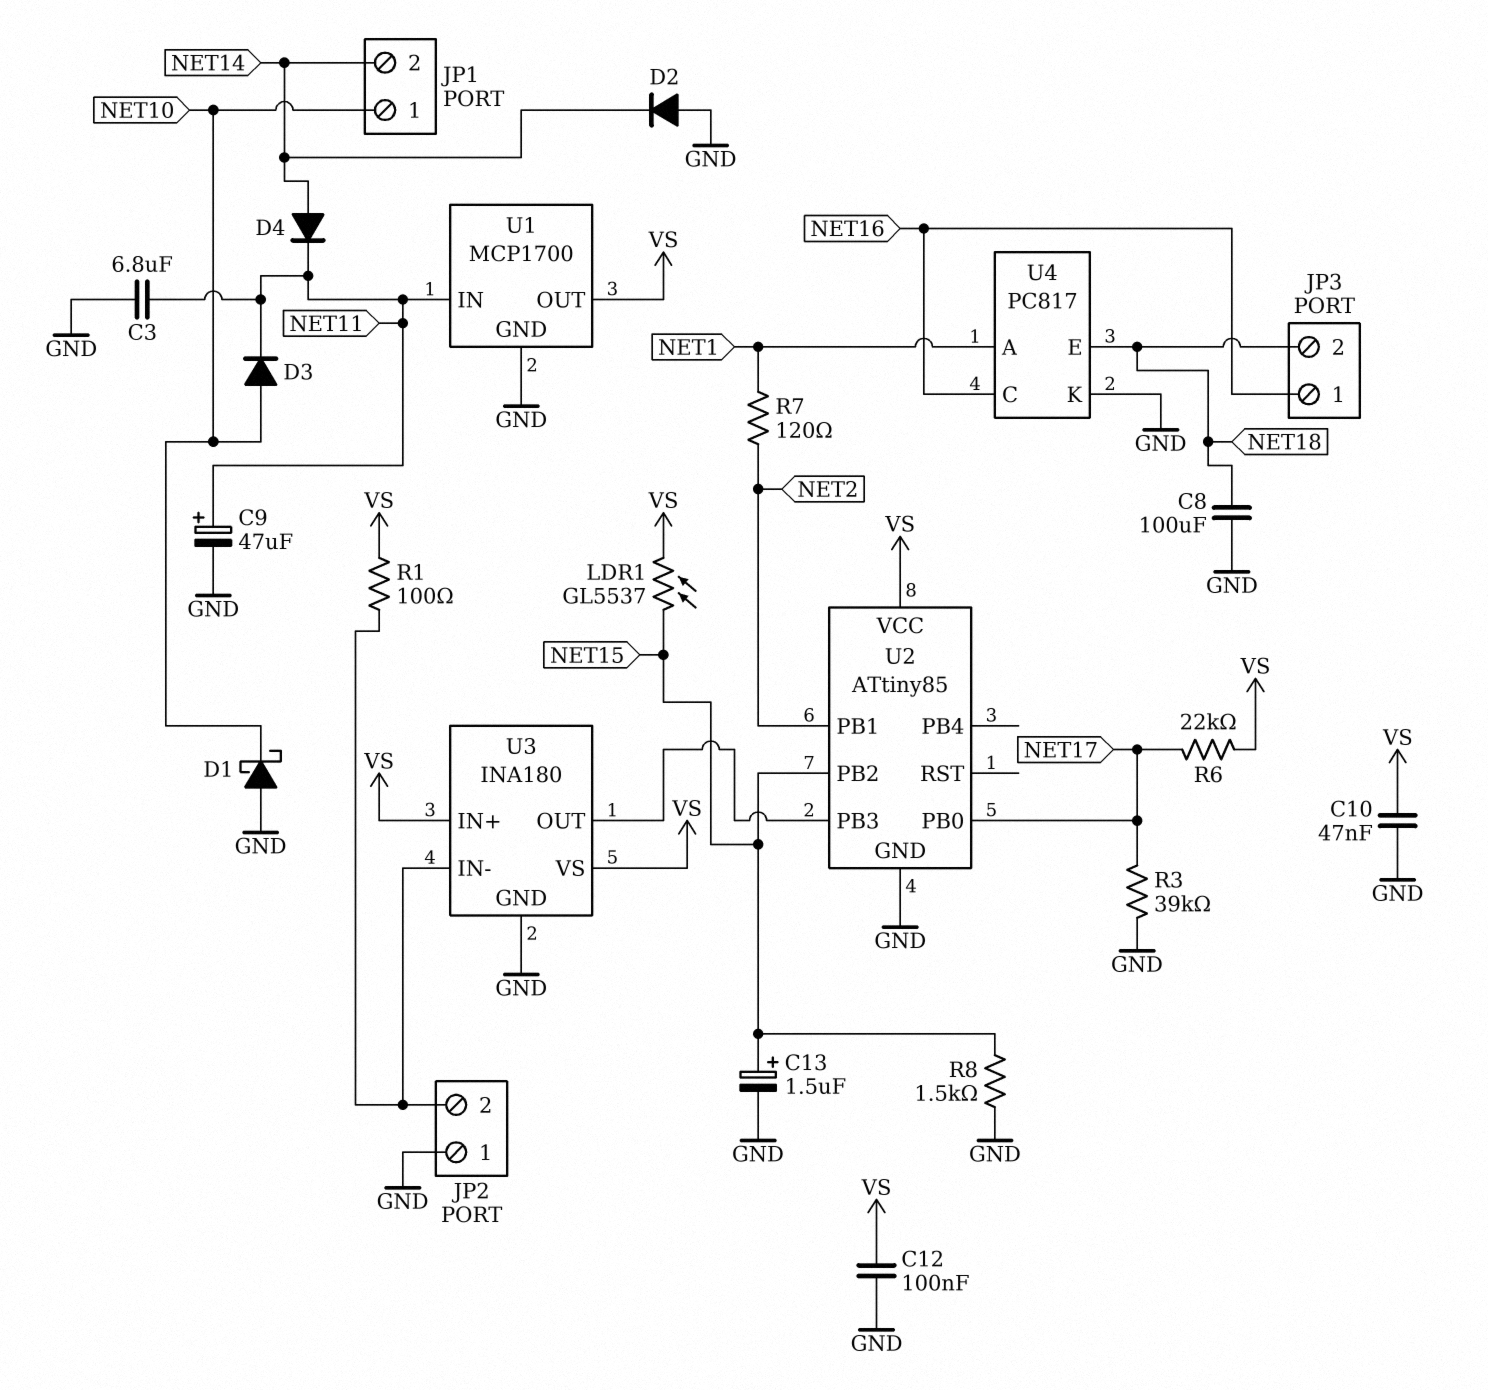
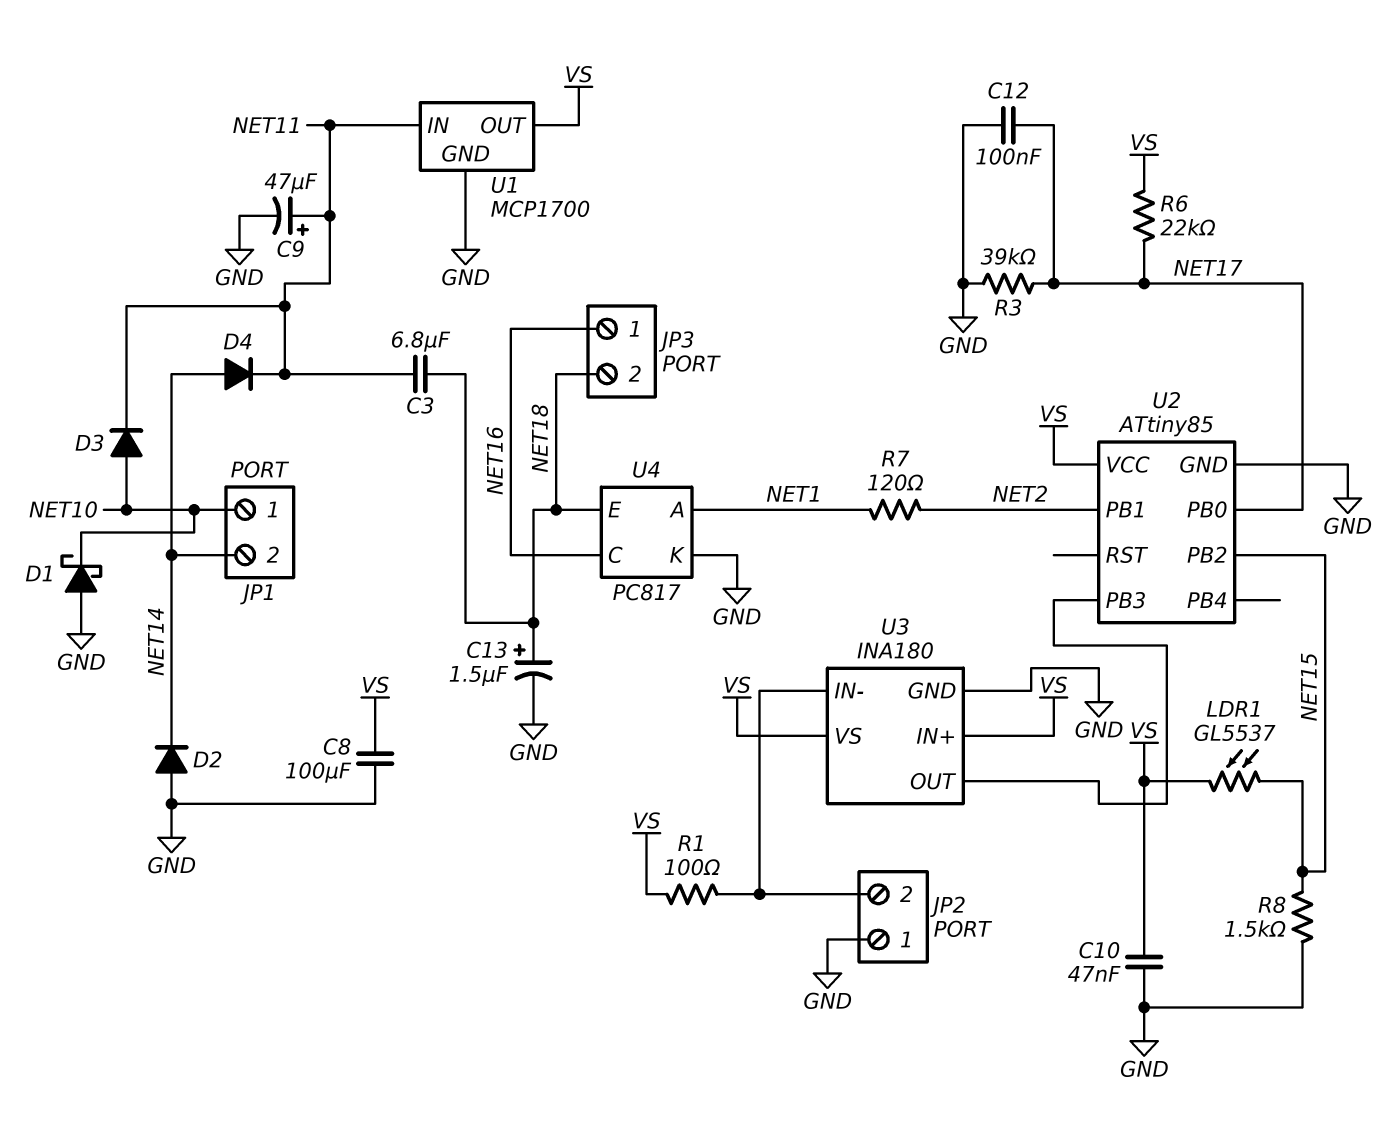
C3: 6.8uF (GND, NET11) -> 6.8uF (NET11, NET18)
C8: 100uF (GND, NET18) -> 100uF (GND, VS)
C12: 100nF (GND, VS) -> 100nF (GND, NET17)
C13: 1.5uF (plus NET15, minus GND) -> 1.5uF (plus NET18, minus GND)

